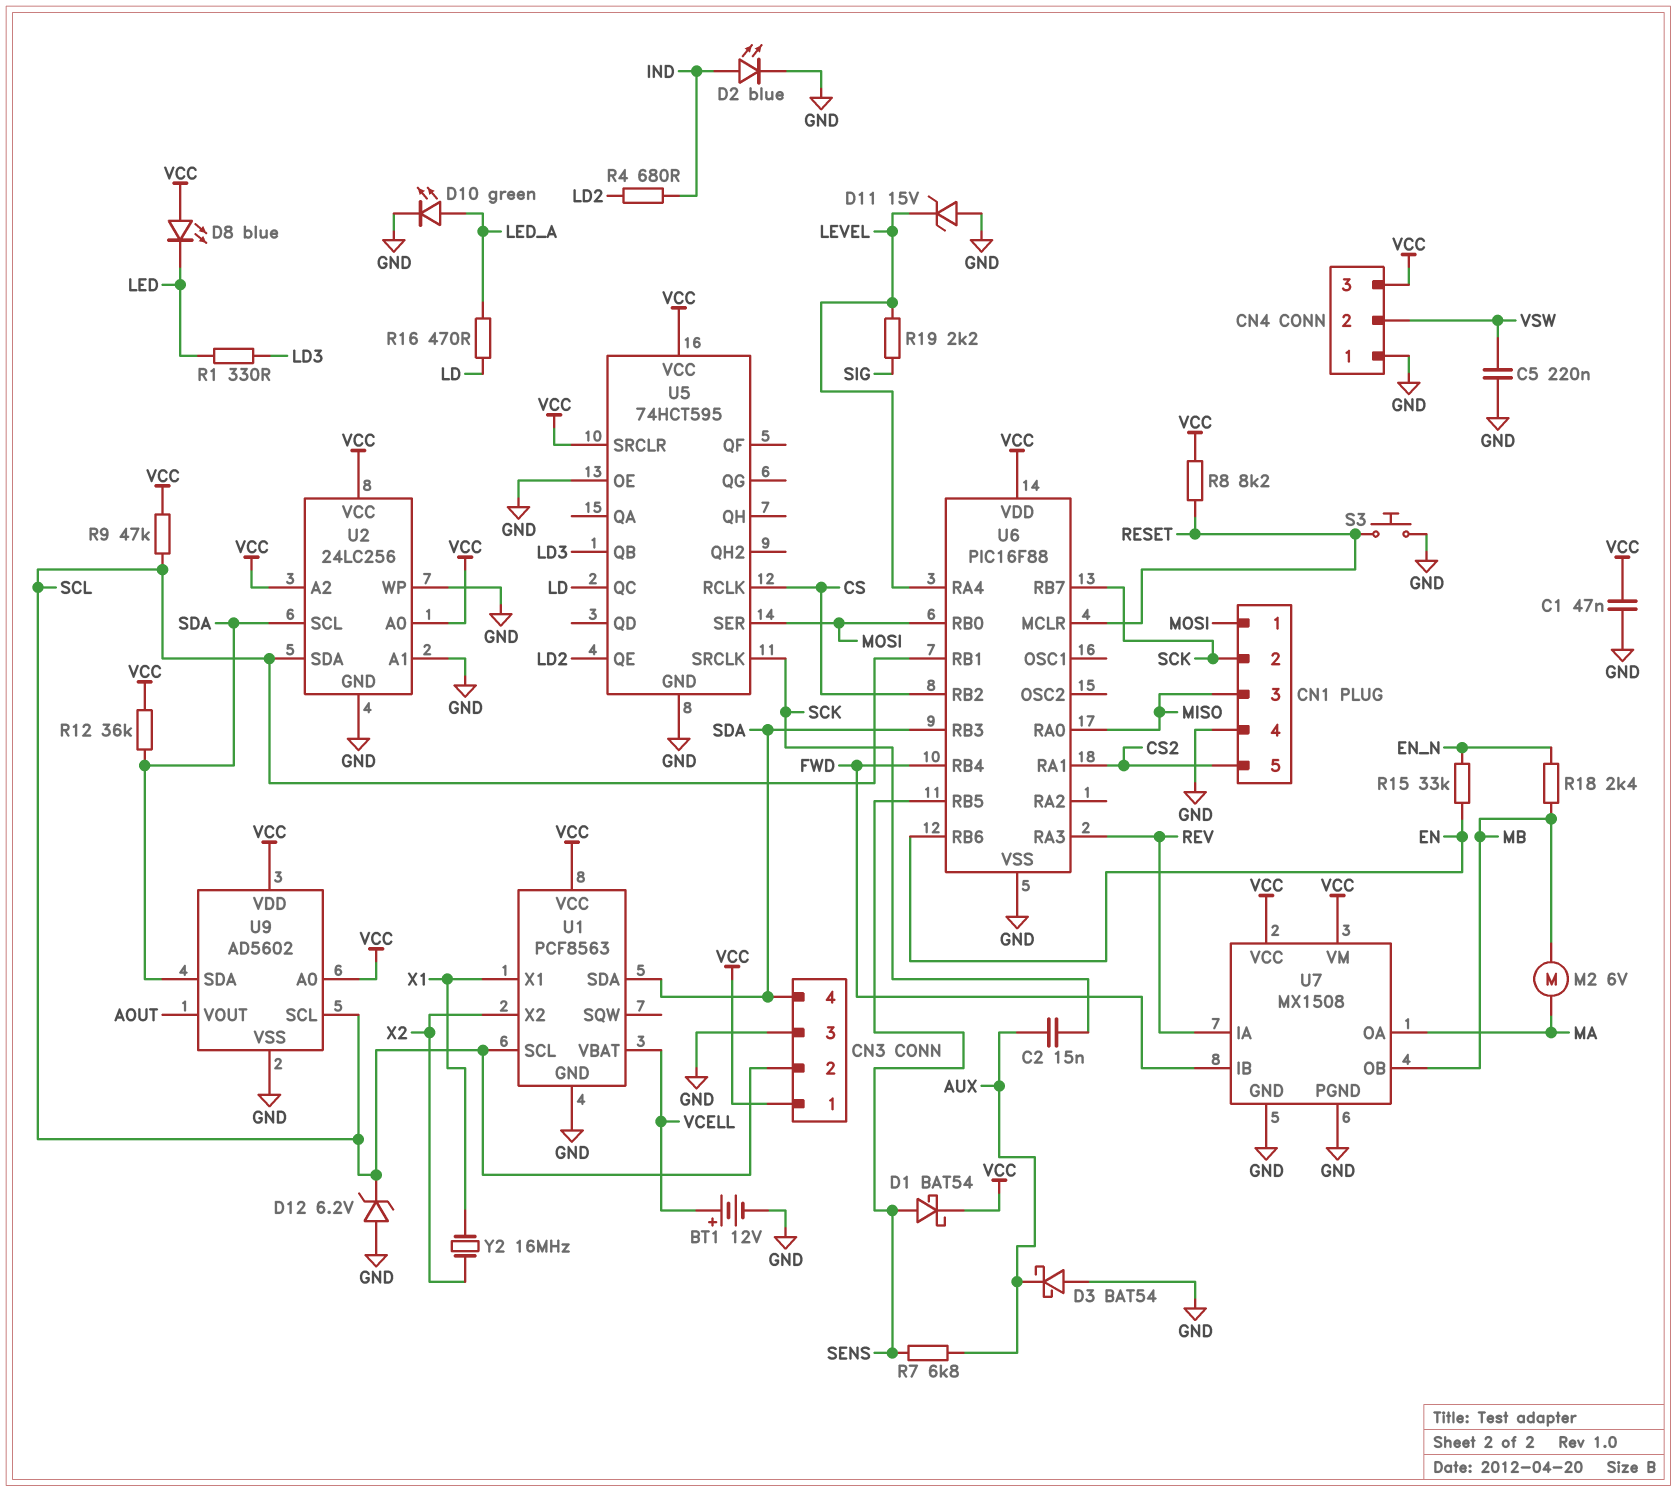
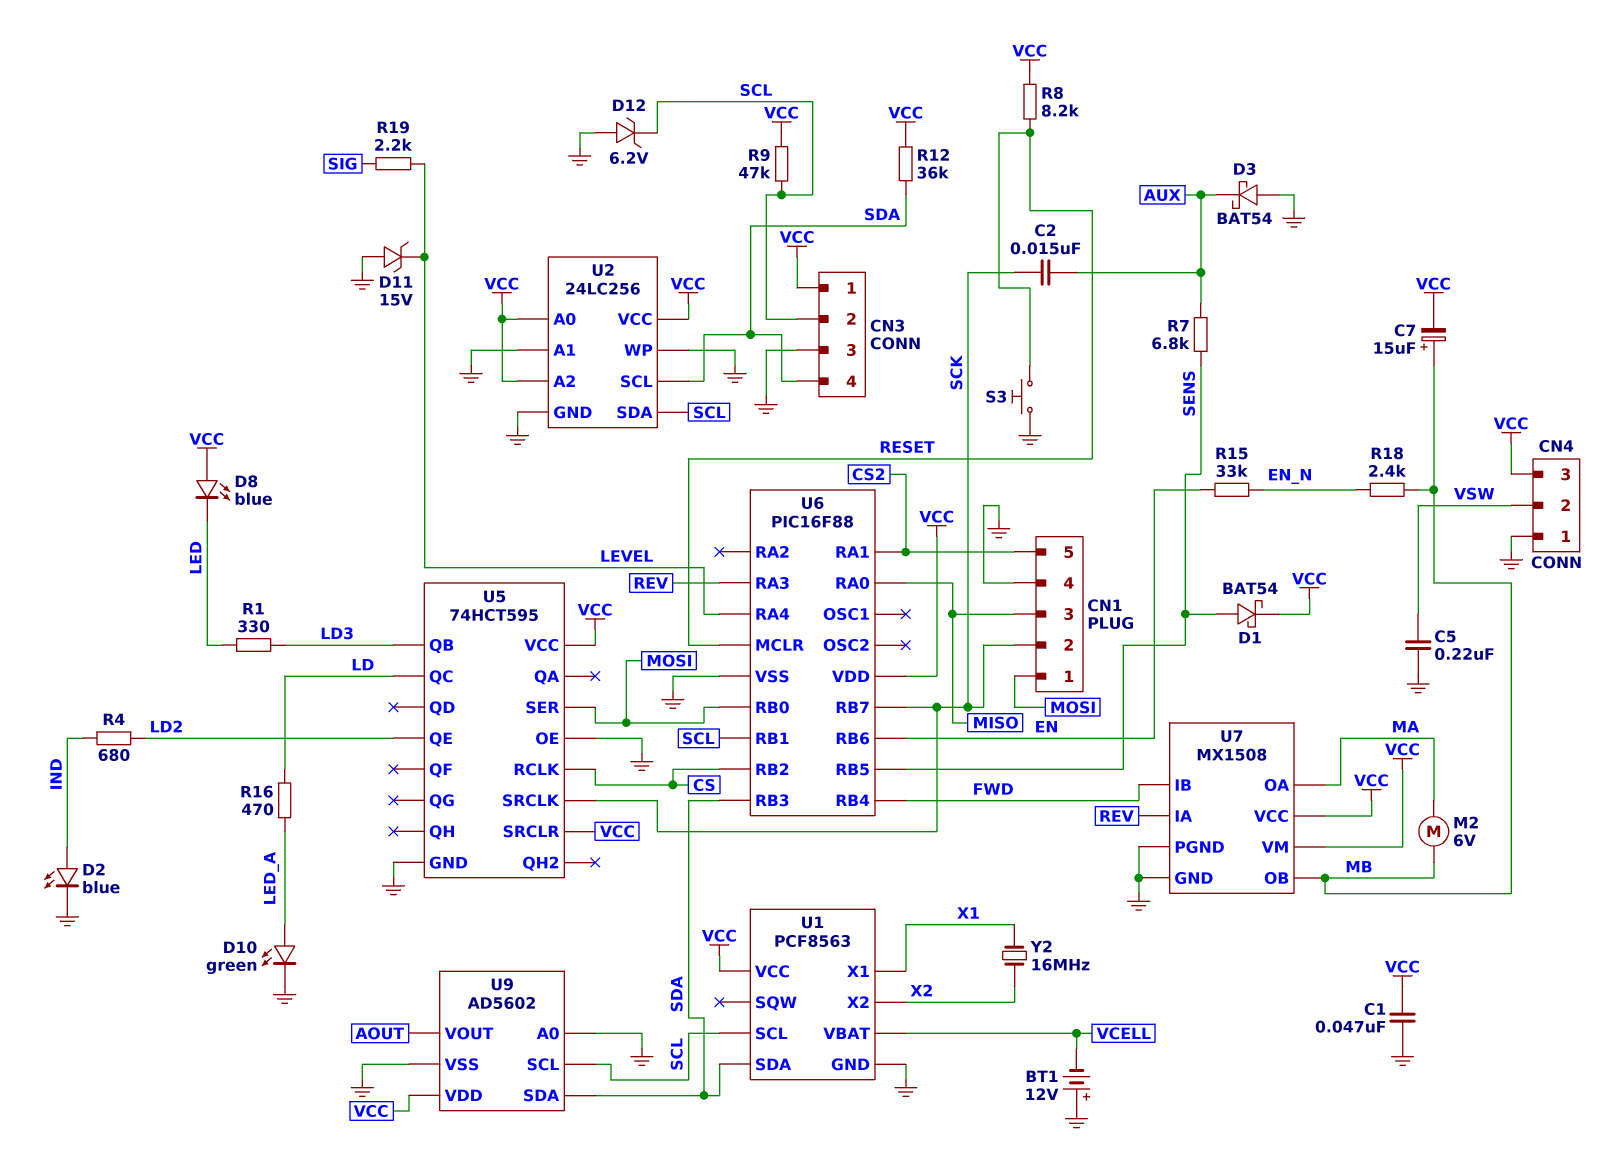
BT1: 12V (plus VCELL, minus GND) -> 12V (plus GND, minus VCELL)
C7: none -> 15uF (plus MB, minus VCC)
U9 pin A0: VCC -> GND

